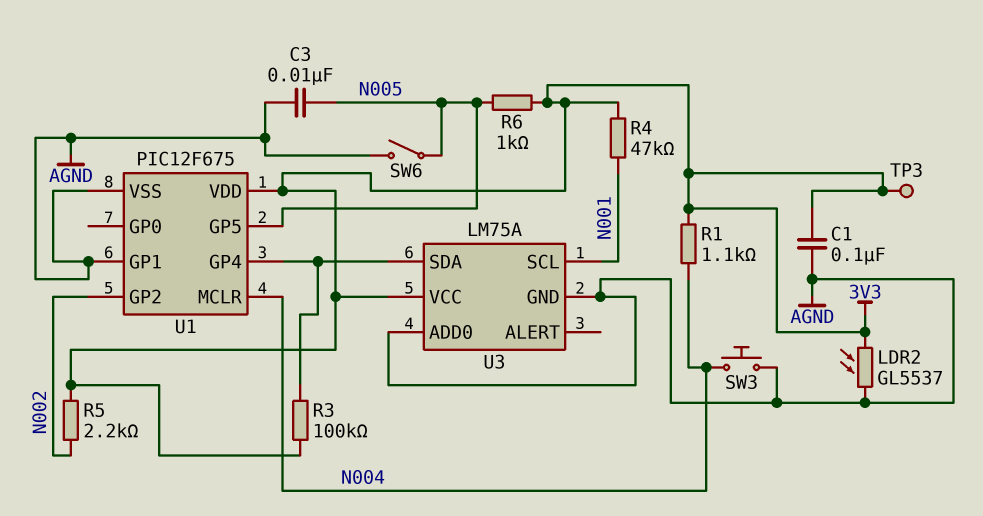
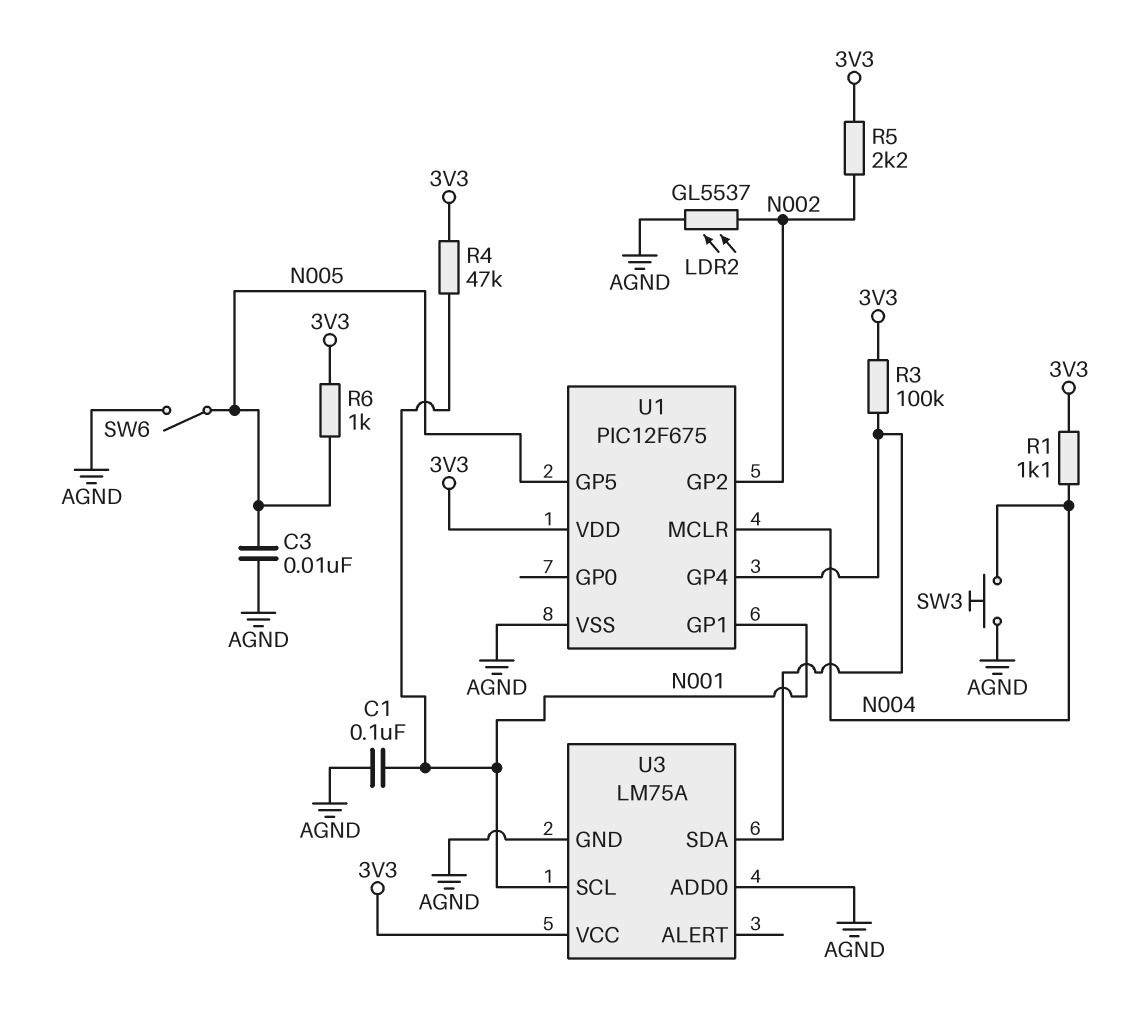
C1: 100nF (3V3, AGND) -> 100nF (AGND, N001)
LDR2: GL5537 (3V3, AGND) -> GL5537 (AGND, N002)
TP3: test point (3V3) -> none
U1 pin GP1: AGND -> N001

